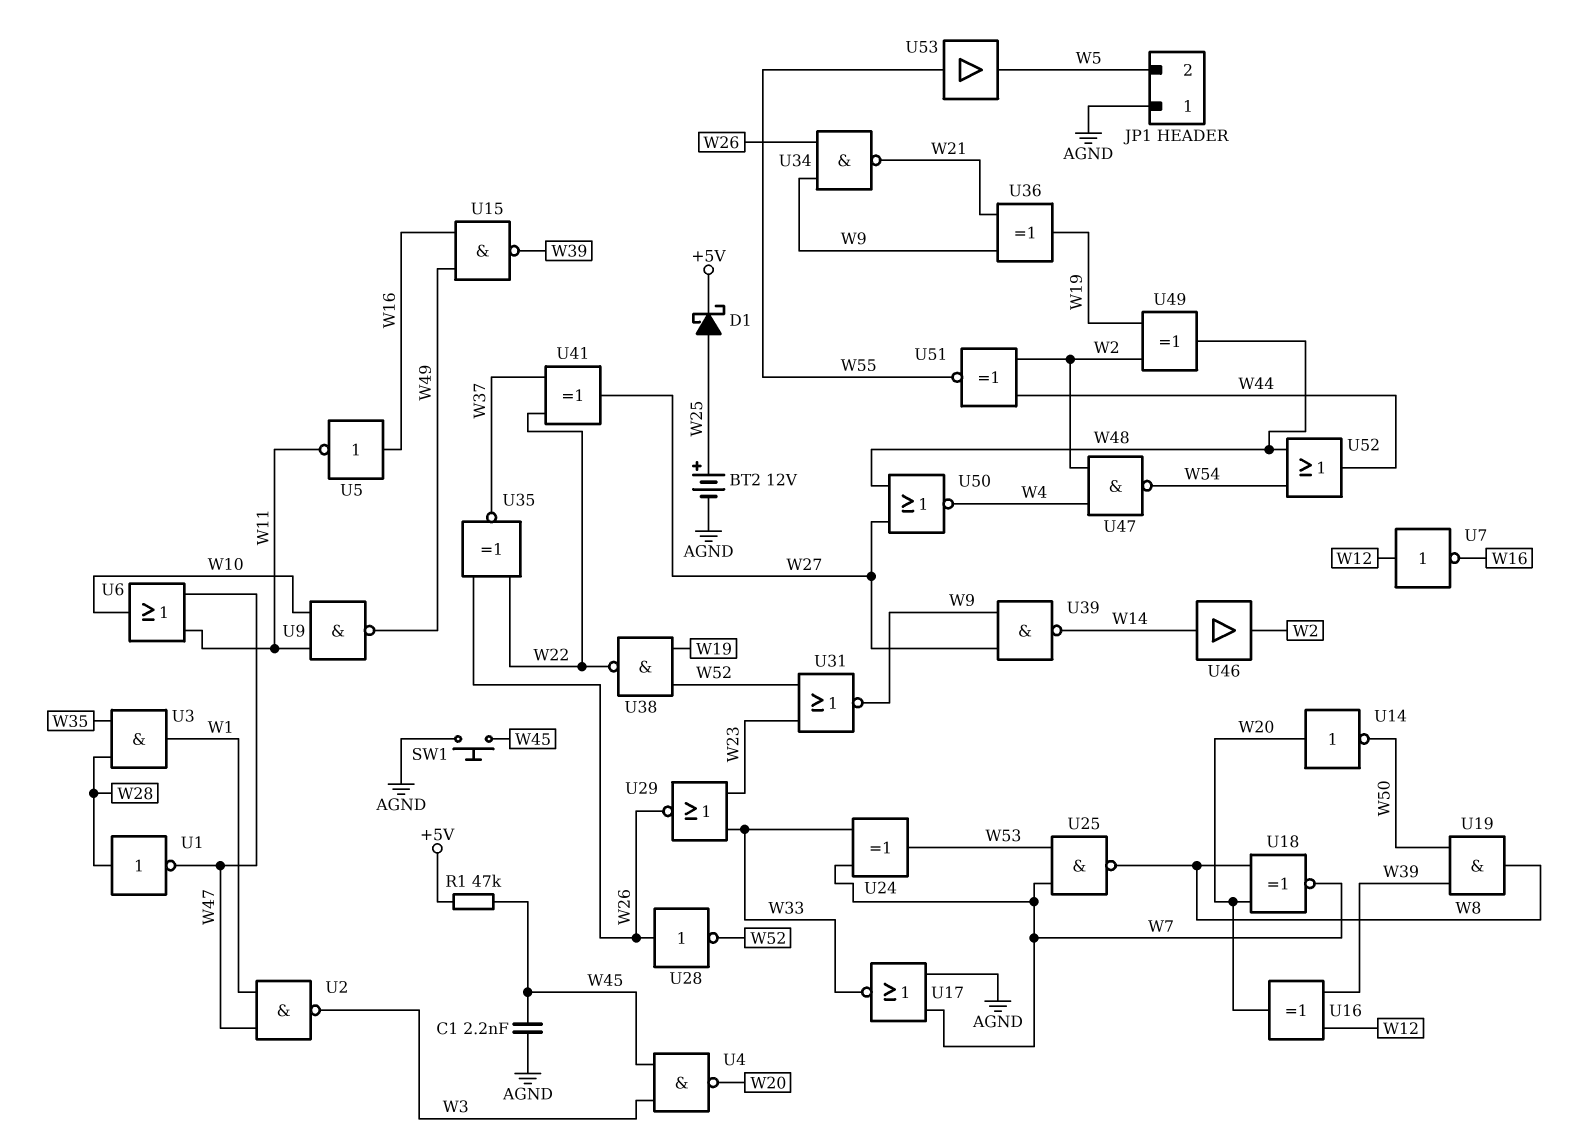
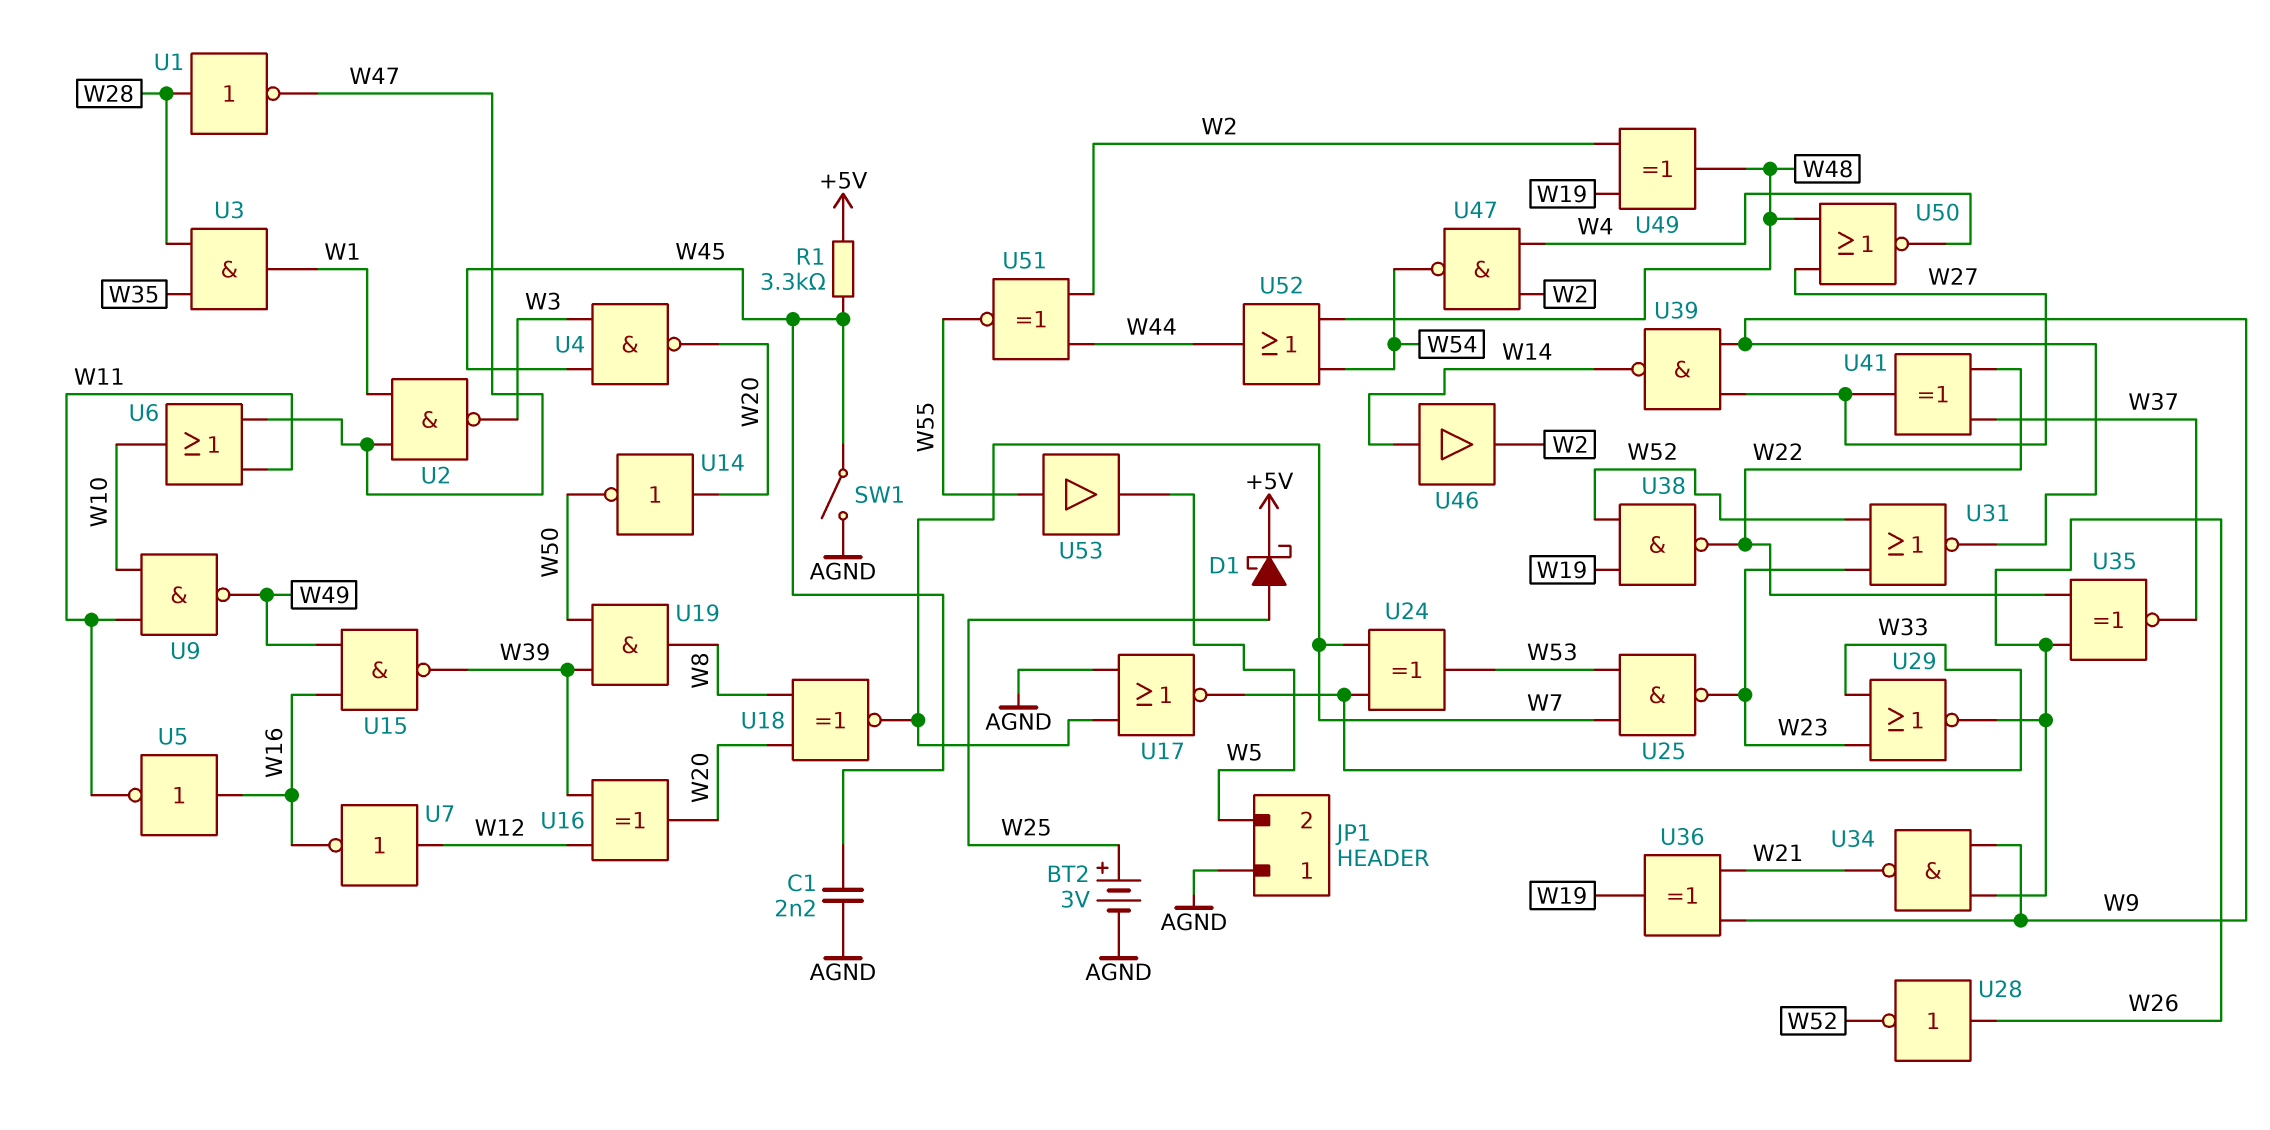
BT2: 12V (plus W25, minus AGND) -> 3V (plus W25, minus AGND)
R1: 47k (+5V, W45) -> 3.3k (+5V, W45)
SW1: button (AGND, W45) -> switch (AGND, W45)
U25: NAND (in W7, in W53, out W8) -> NAND (in W7, in W53, out W23)

